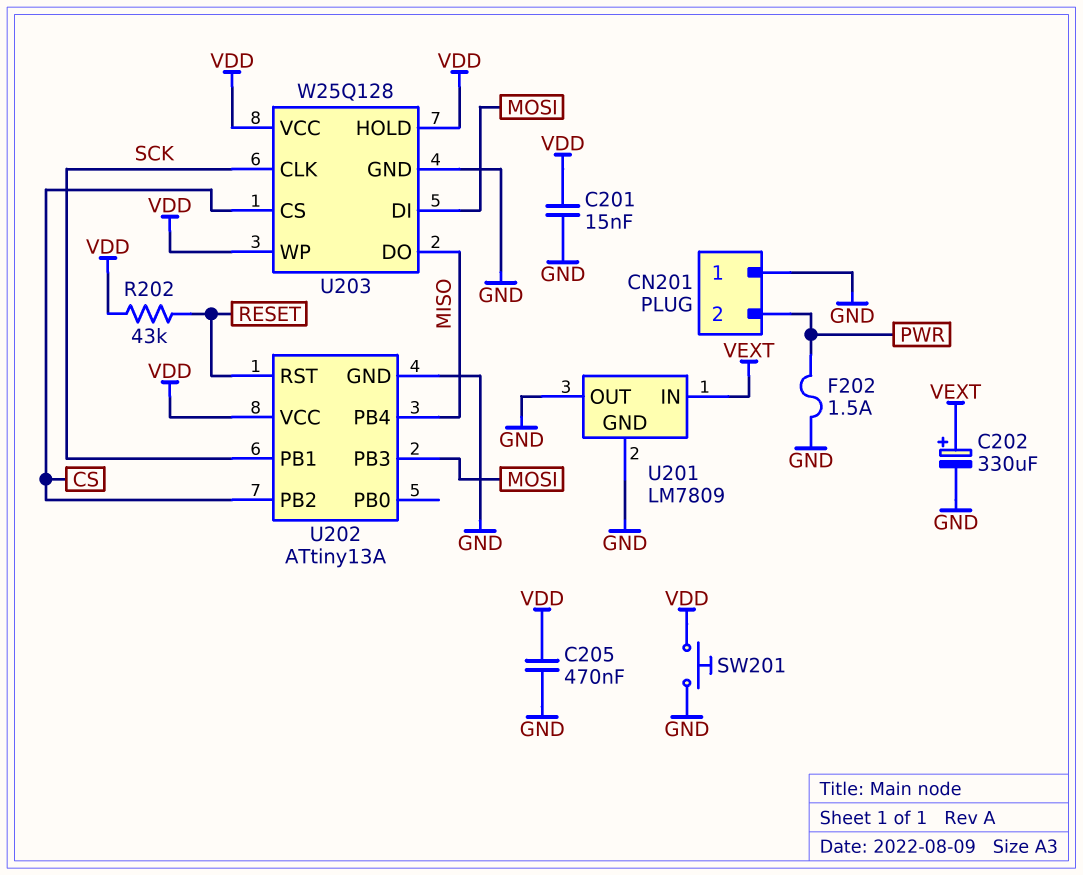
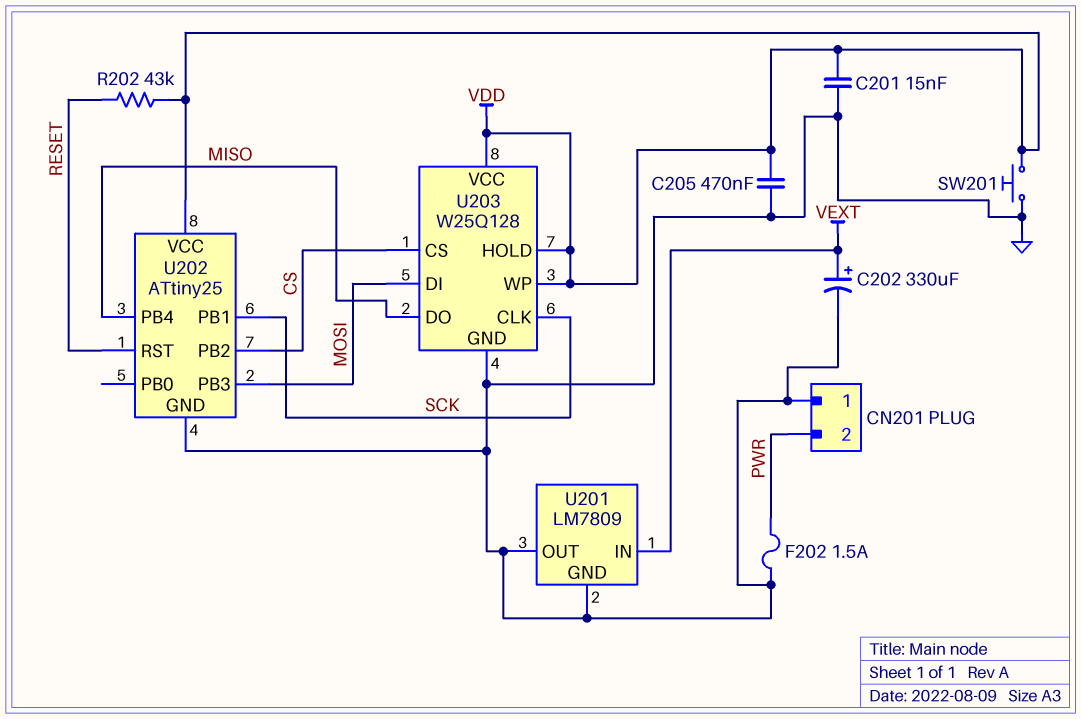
U202: ATtiny13A -> ATtiny25

